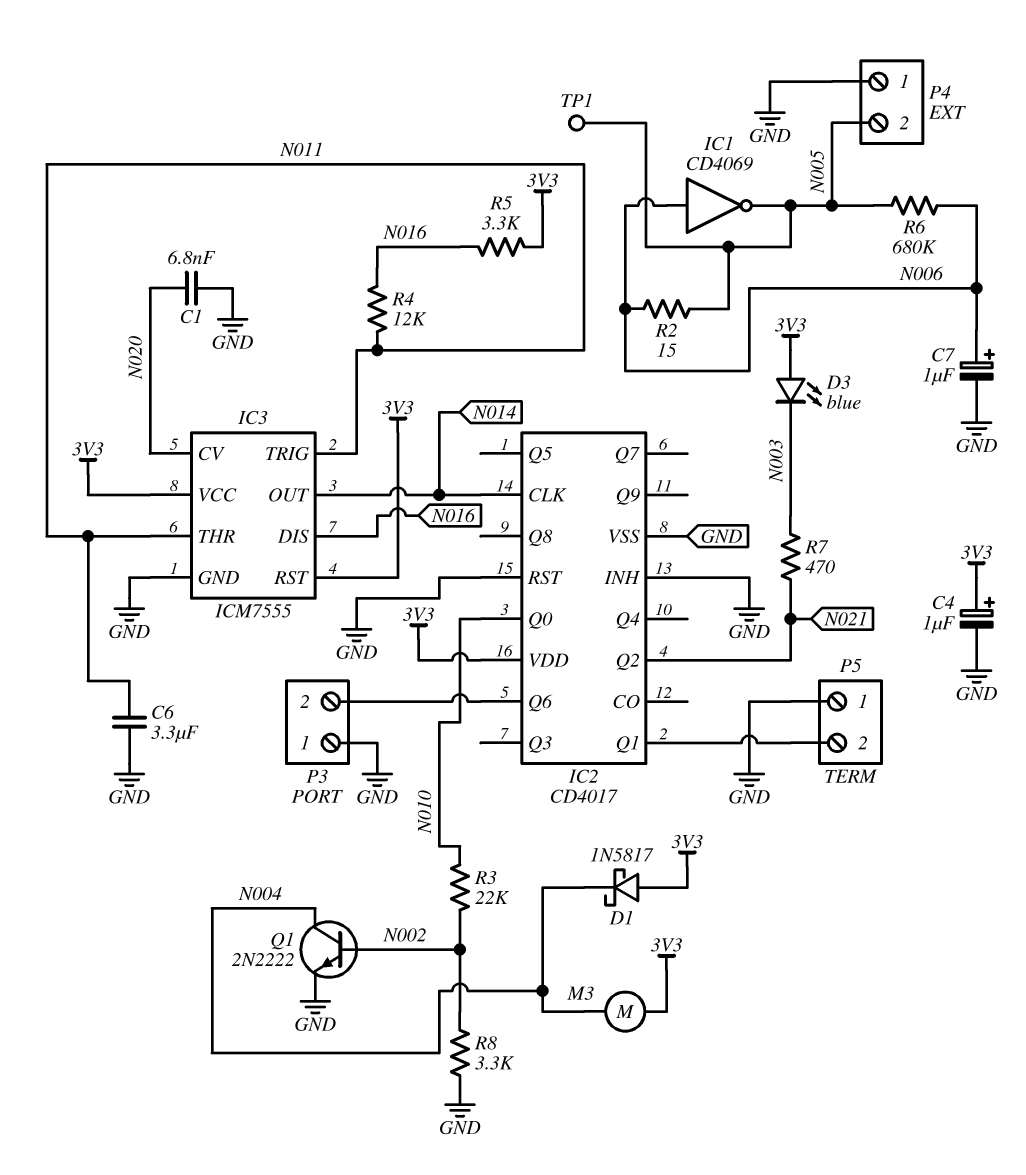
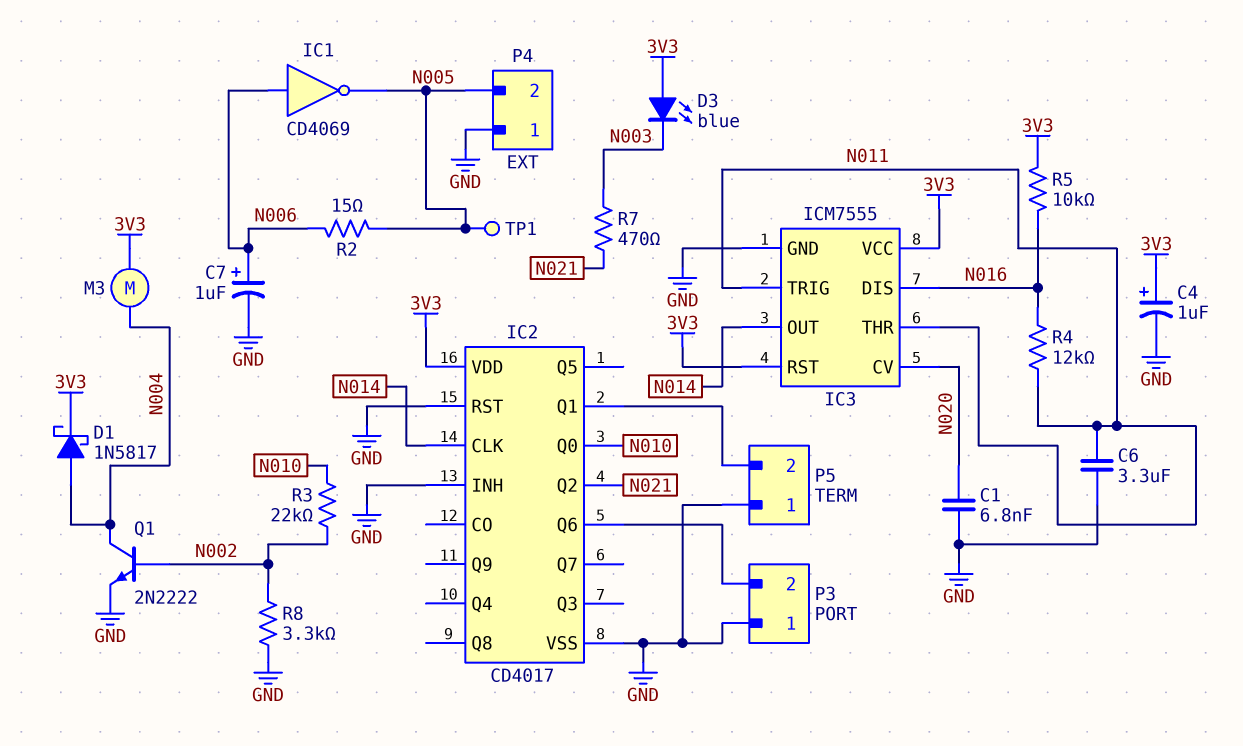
D1: schottky 1N5817 (A 3V3, K N004) -> schottky 1N5817 (A N004, K 3V3)
R5: 3.3k (3V3, N016) -> 10k (3V3, N016)
R6: 680k (N005, N006) -> none

